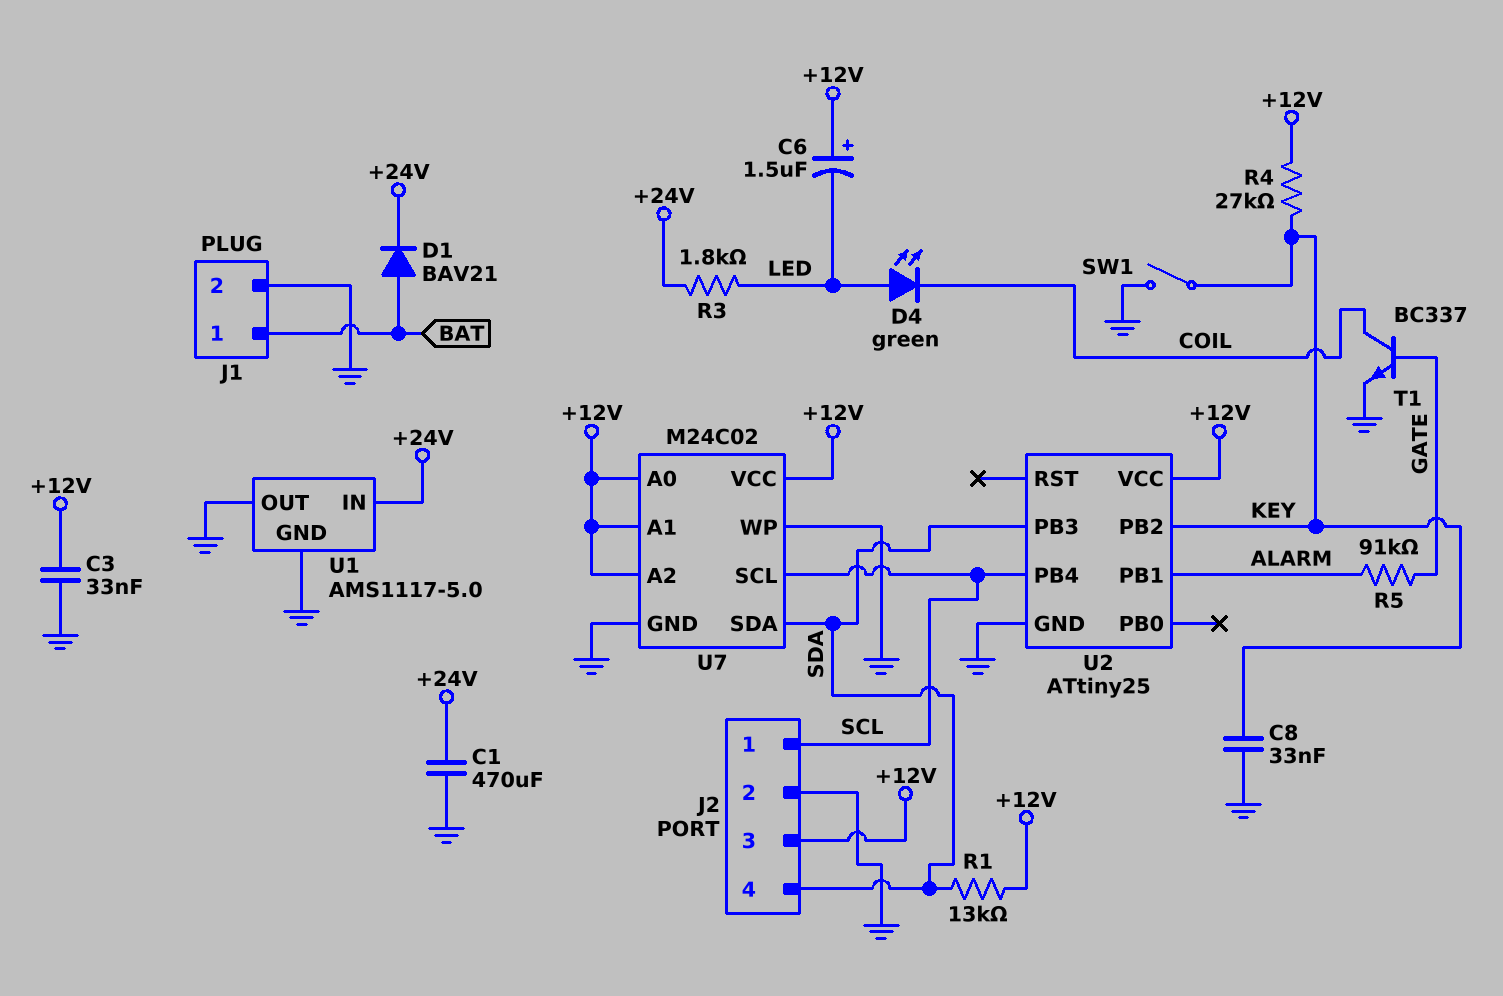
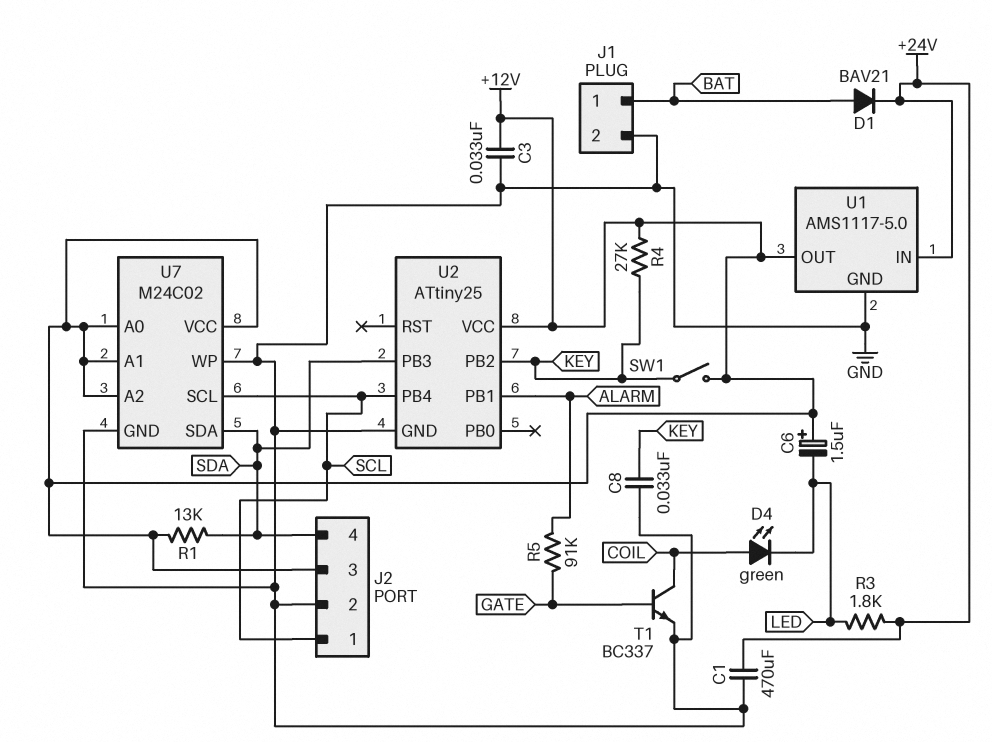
D4: LED green (A LED, K COIL) -> LED green (A COIL, K LED)
SW1: switch (GND, KEY) -> switch (+12V, KEY)
U1 pin OUT: GND -> +12V

